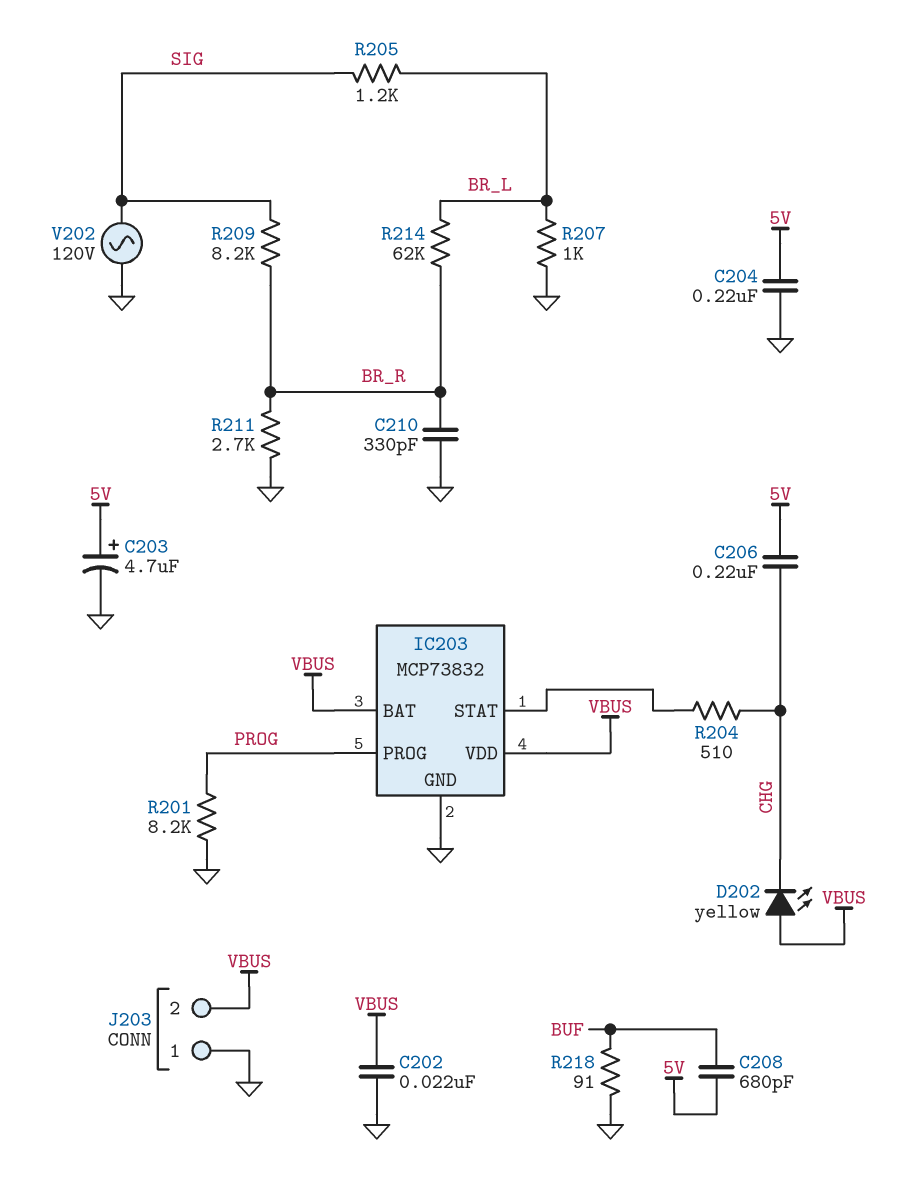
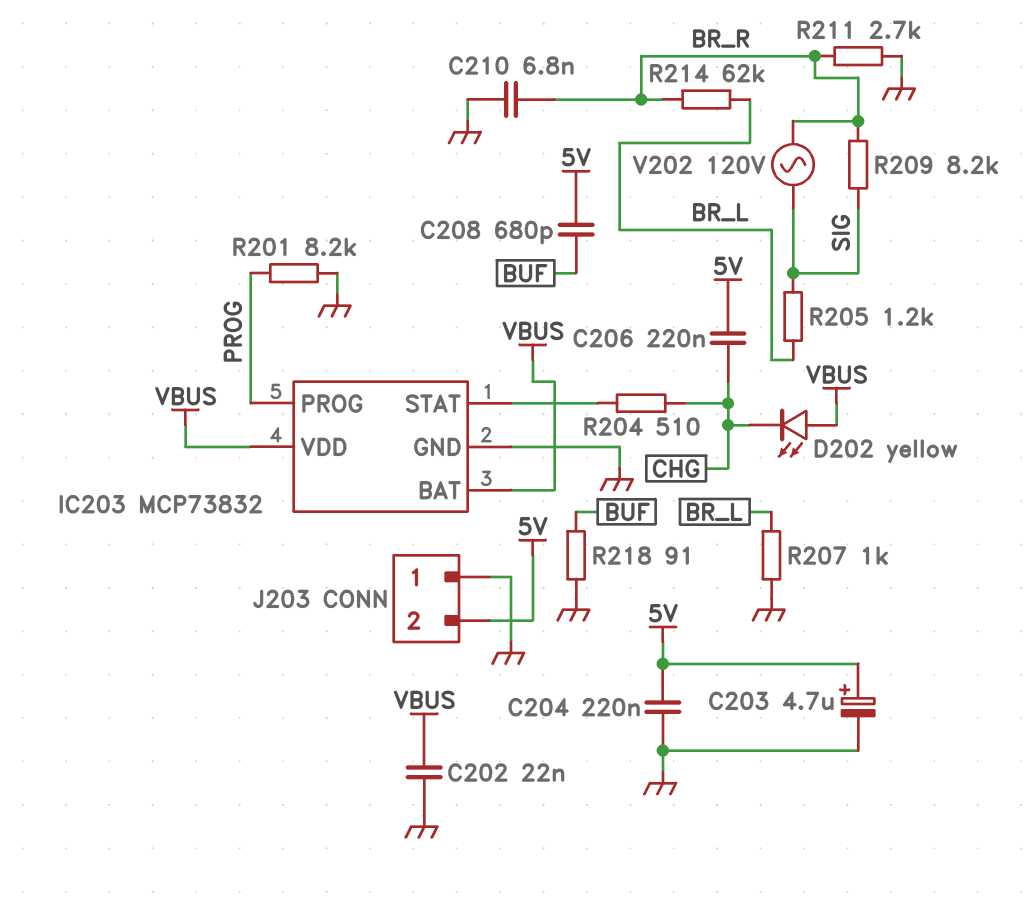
C210: 330pF (BR_R, GND) -> 6.8nF (BR_R, GND)
J203 pin 2: VBUS -> 5V
V202: AC 120V (GND, SIG) -> AC 120V (BR_R, SIG)

